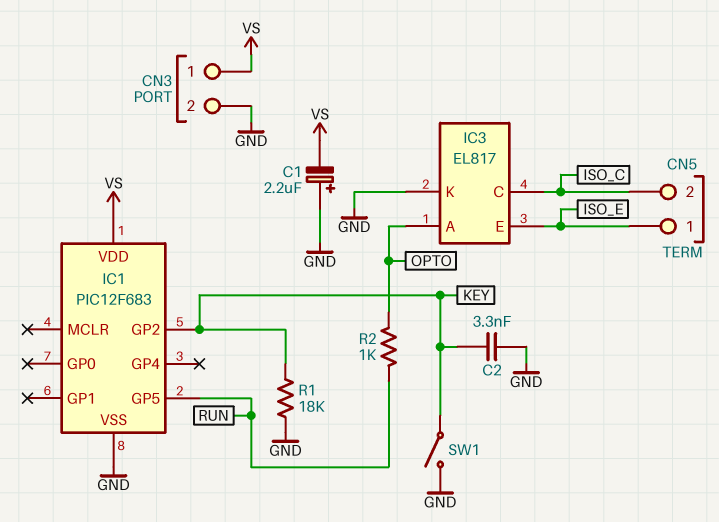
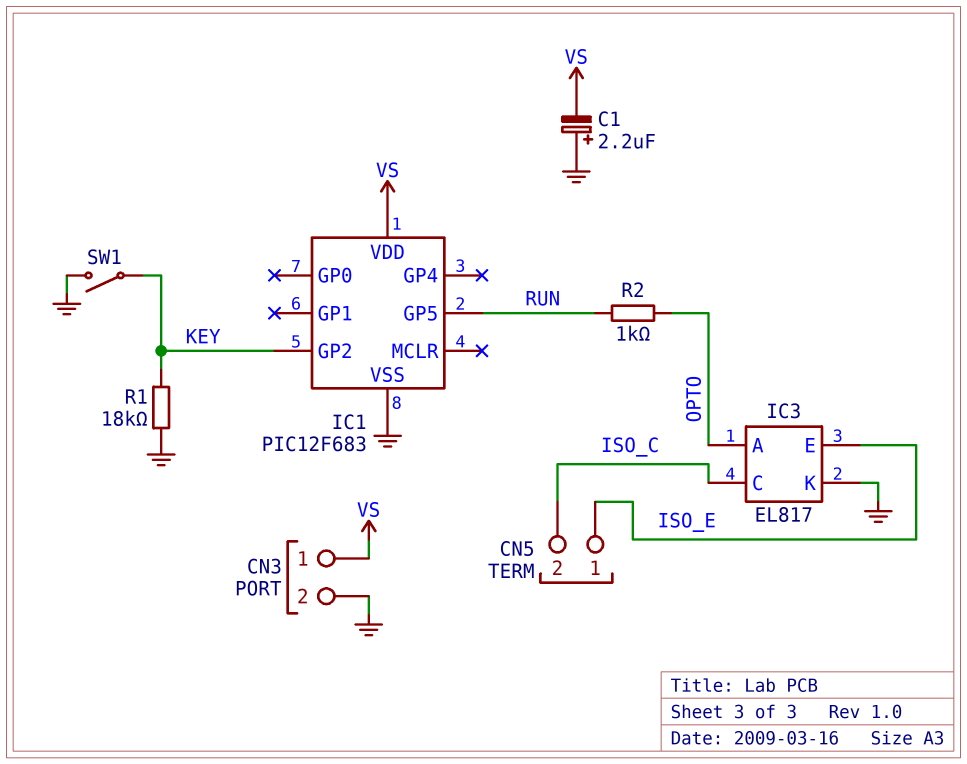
C2: 3.3nF (GND, KEY) -> none

